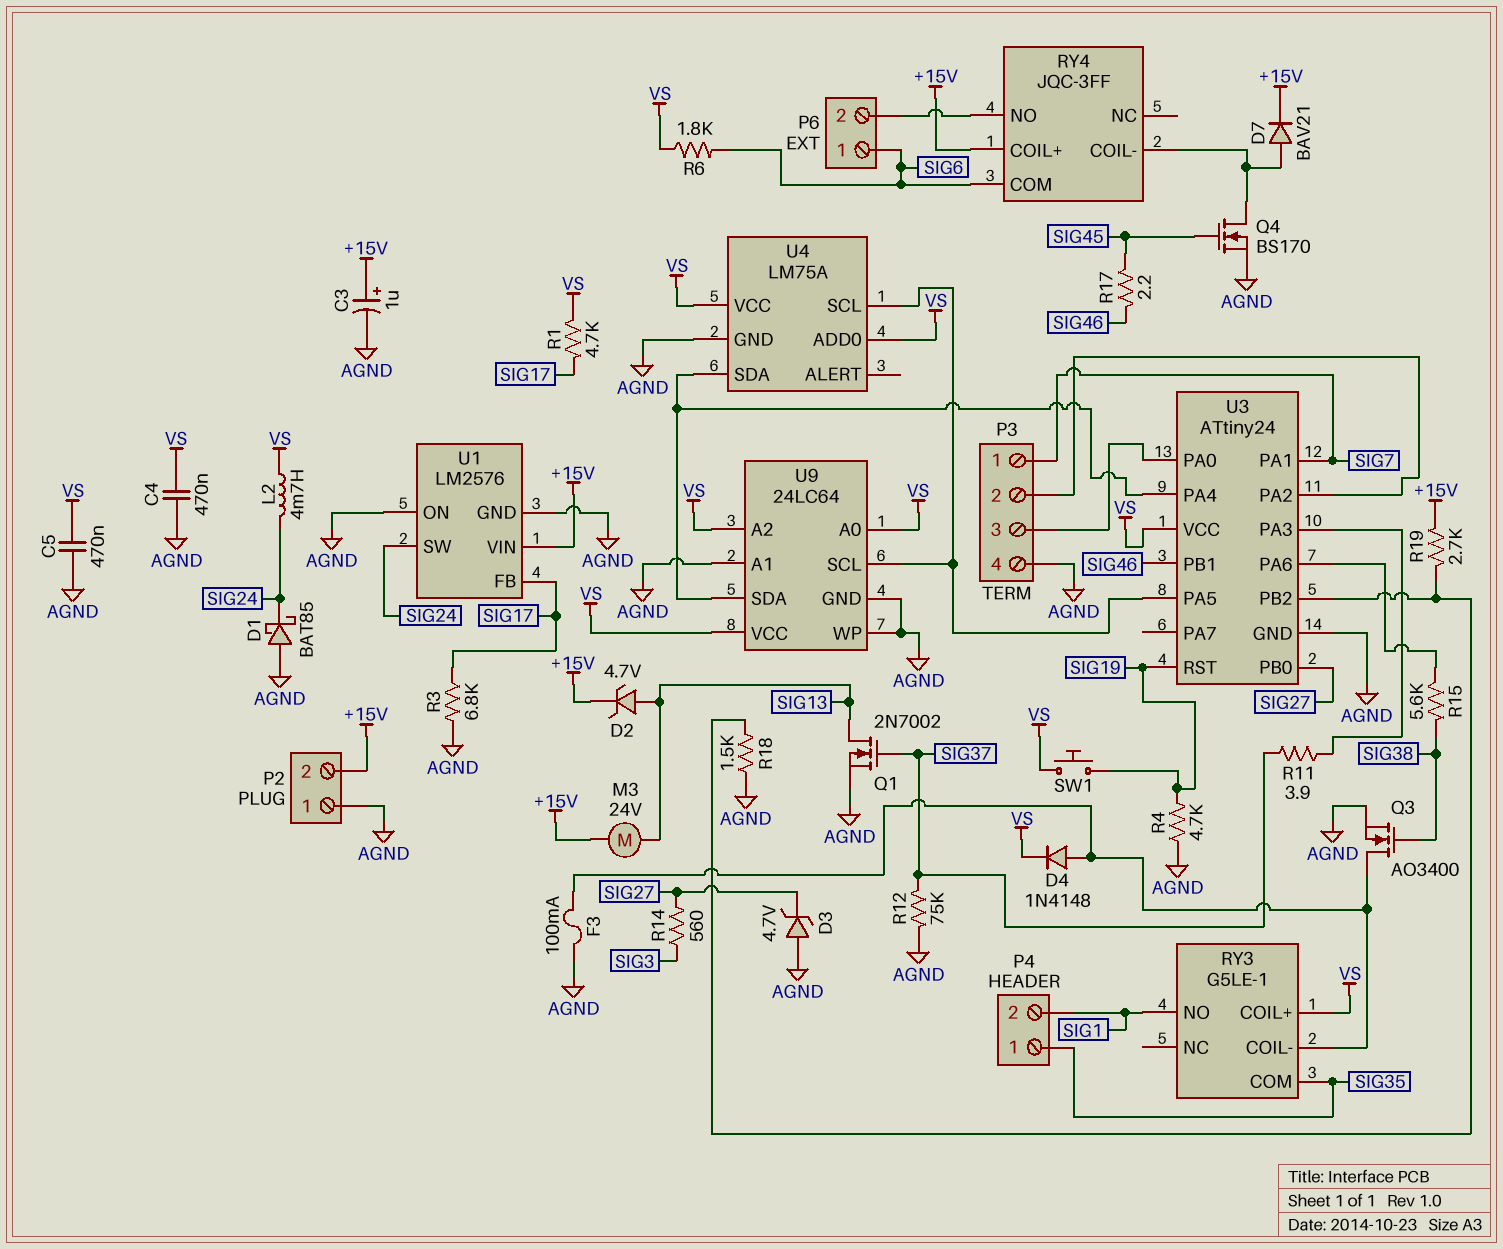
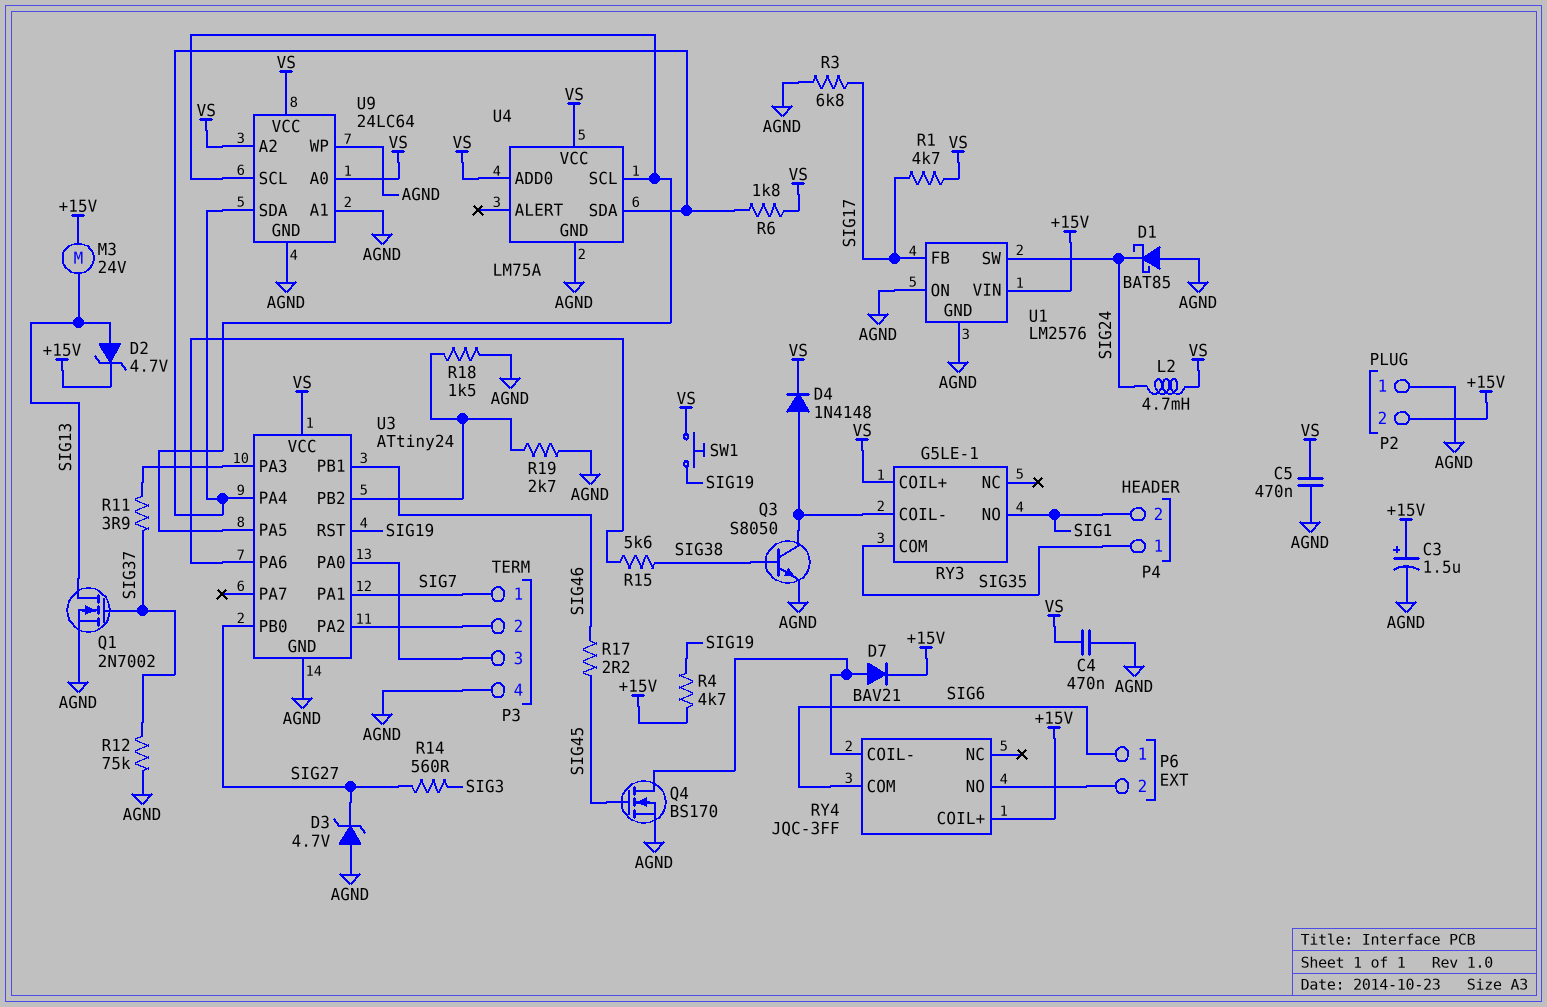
C3: 1uF (plus +15V, minus AGND) -> 1.5uF (plus +15V, minus AGND)
F3: 100mA (AGND, RY3/COIL-) -> none
Q3: NMOS AO3400 (G SIG38, D RY3/COIL-, S AGND) -> NPN S8050 (B SIG38, C RY3/COIL-, E AGND)
R4: 4.7k (AGND, SIG19) -> 4.7k (+15V, SIG19)
R6: 1.8k (SIG6, VS) -> 1.8k (U3/PA4, VS)
R19: 2.7k (+15V, U3/PB2) -> 2.7k (AGND, U3/PB2)

